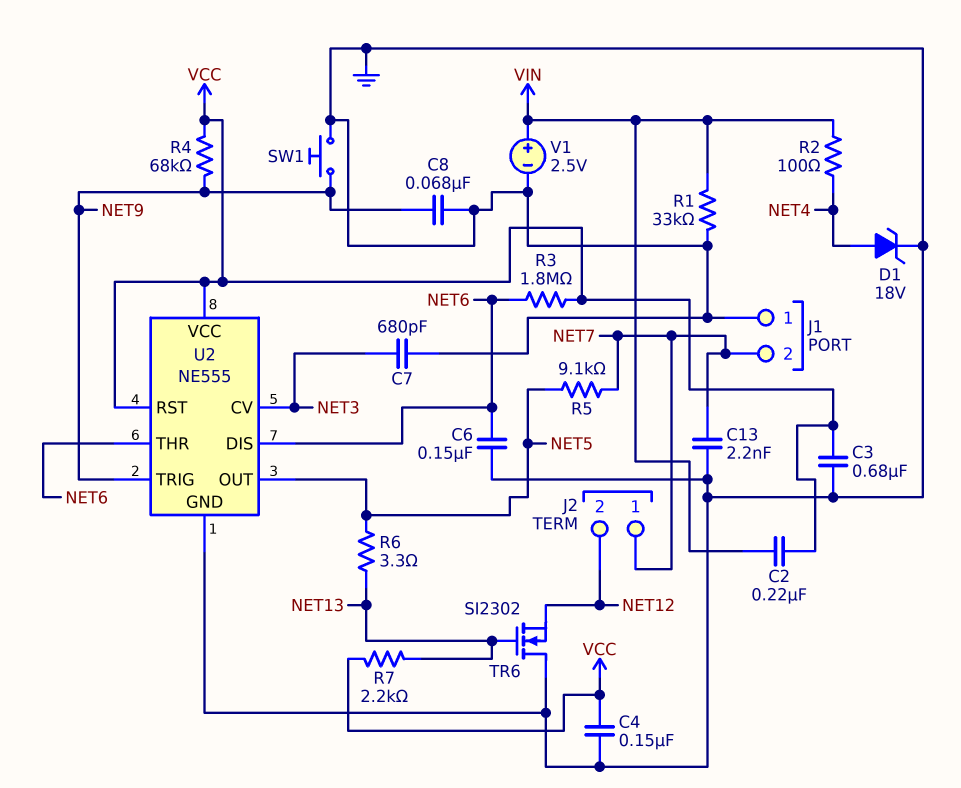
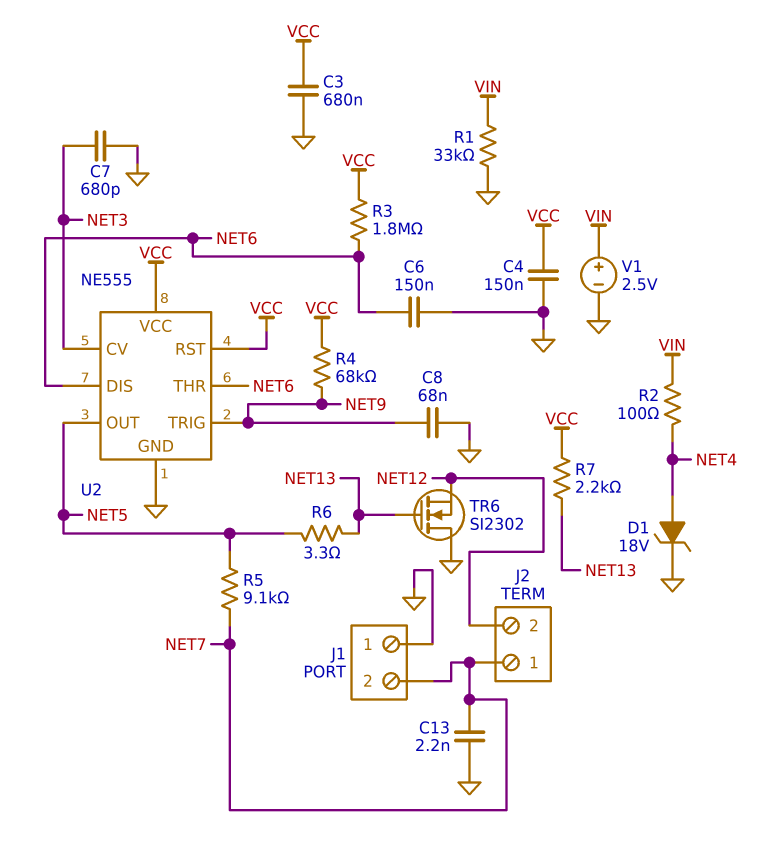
C2: 220nF (VCC, VIN) -> none
SW1: button (GND, NET9) -> none

